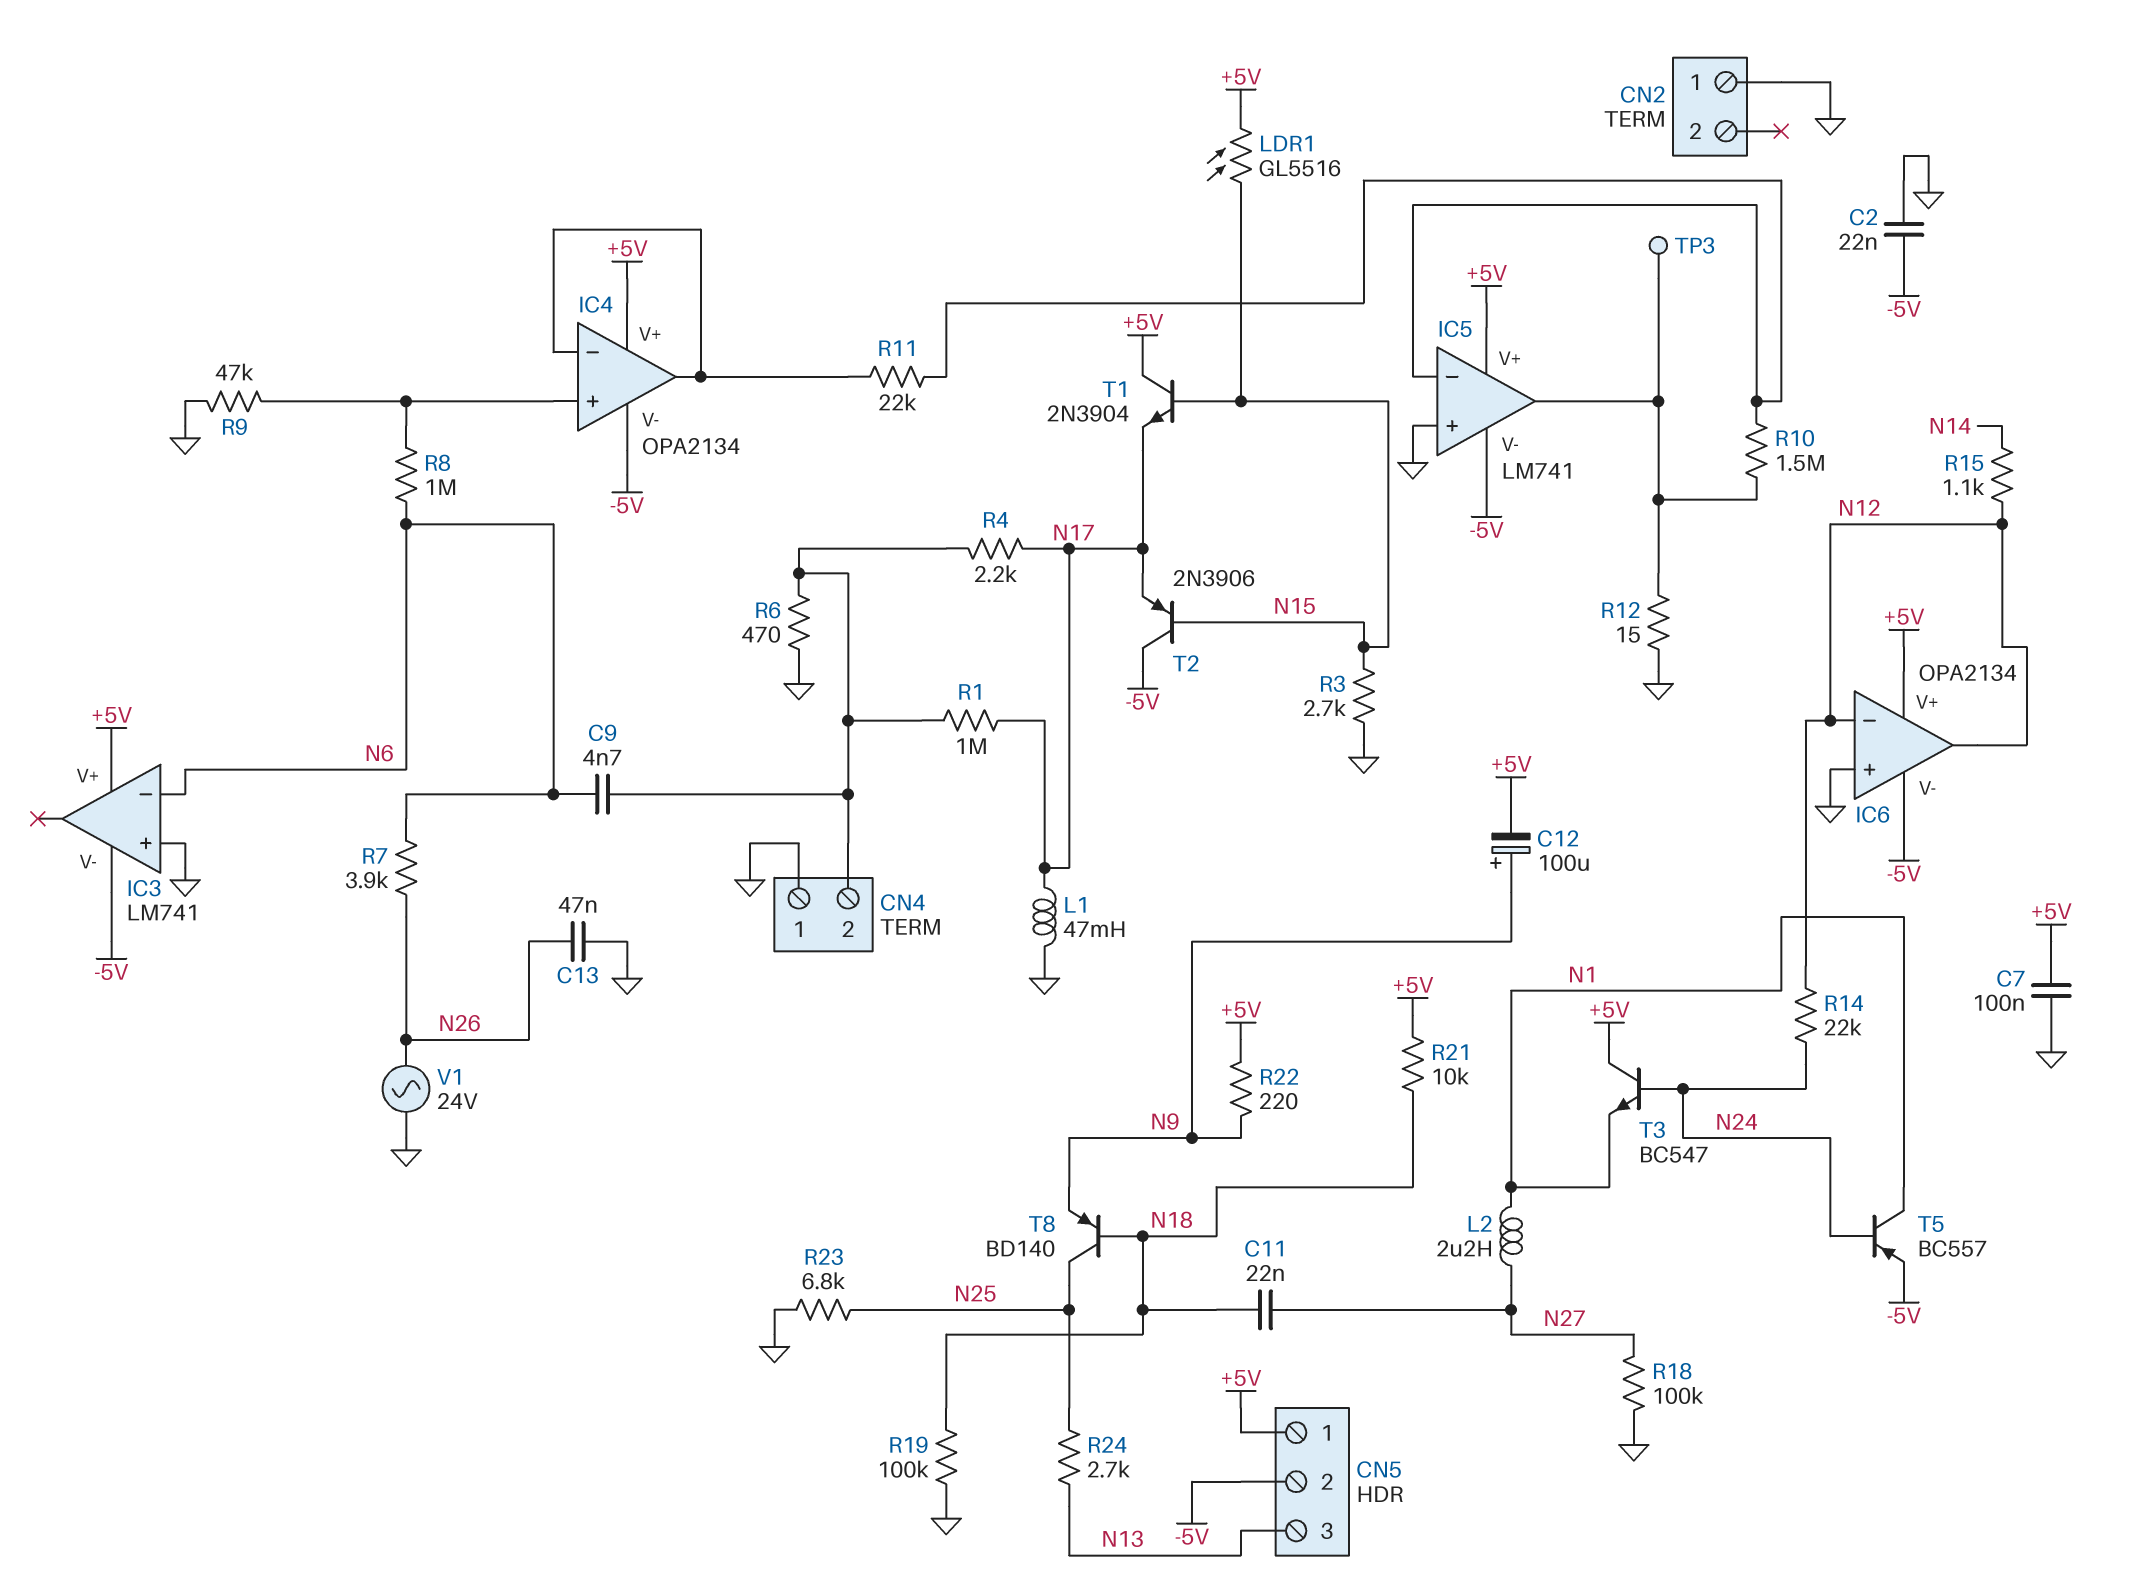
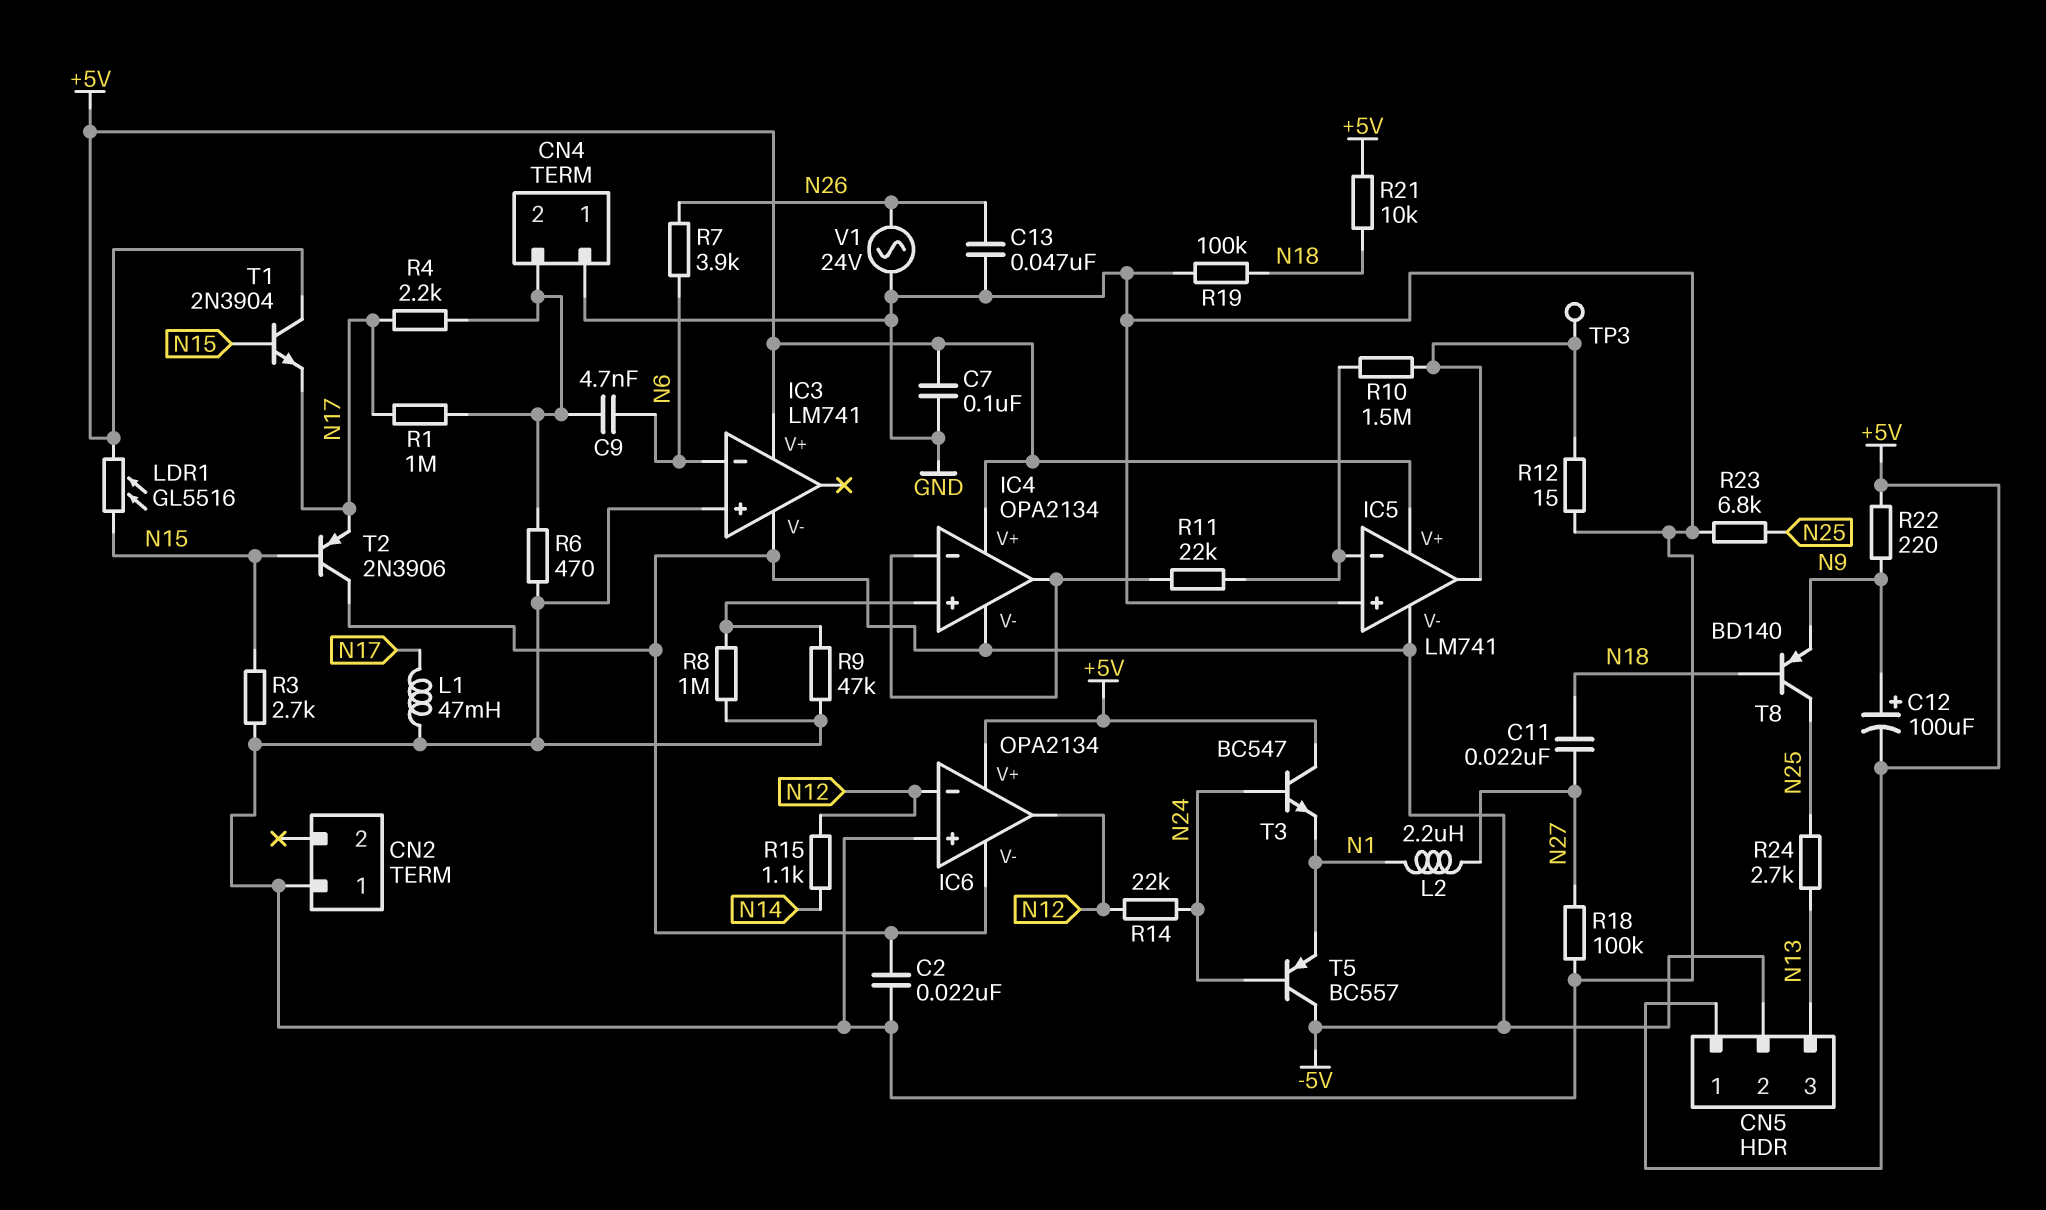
R8: 1M (IC4/in+, N6) -> 1M (GND, IC4/in+)
T5: PNP BC557 (B N24, C N1, E -5V) -> PNP BC557 (B N24, C -5V, E N1)

